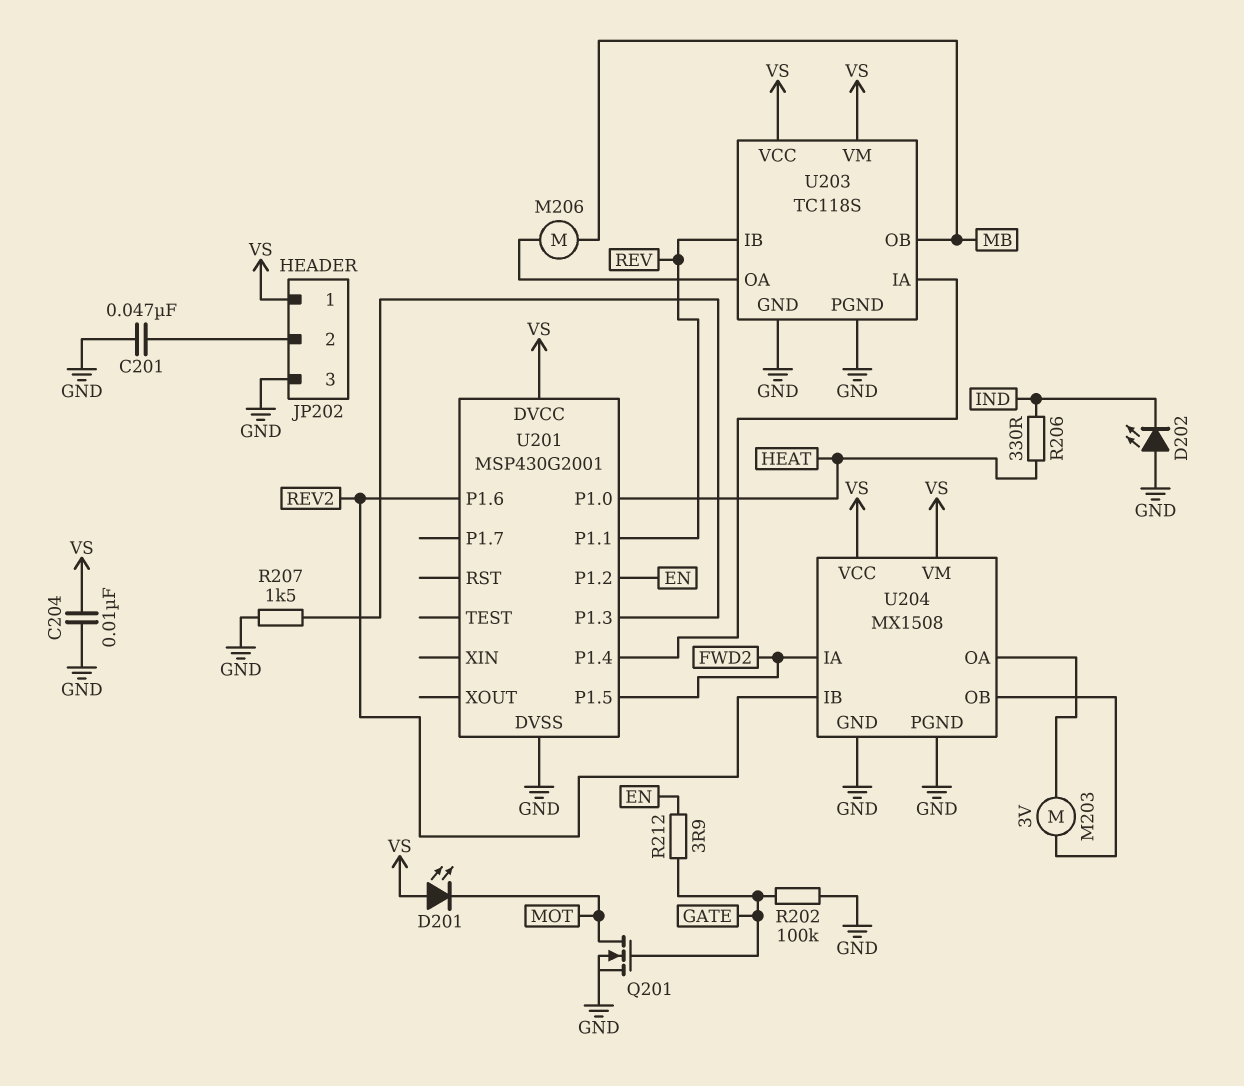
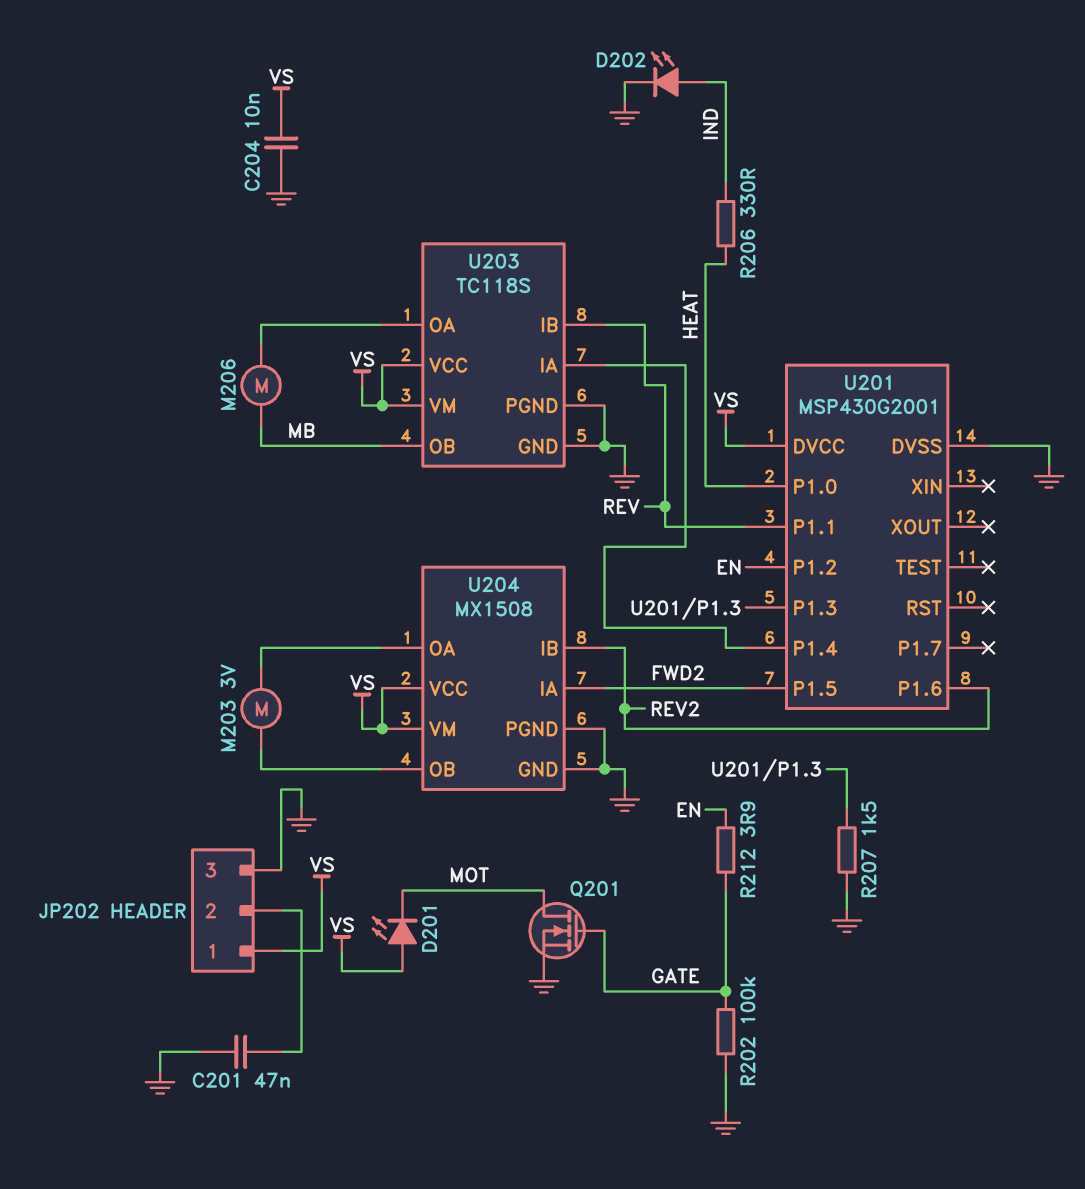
D202: LED (A GND, K IND) -> LED (A IND, K GND)

